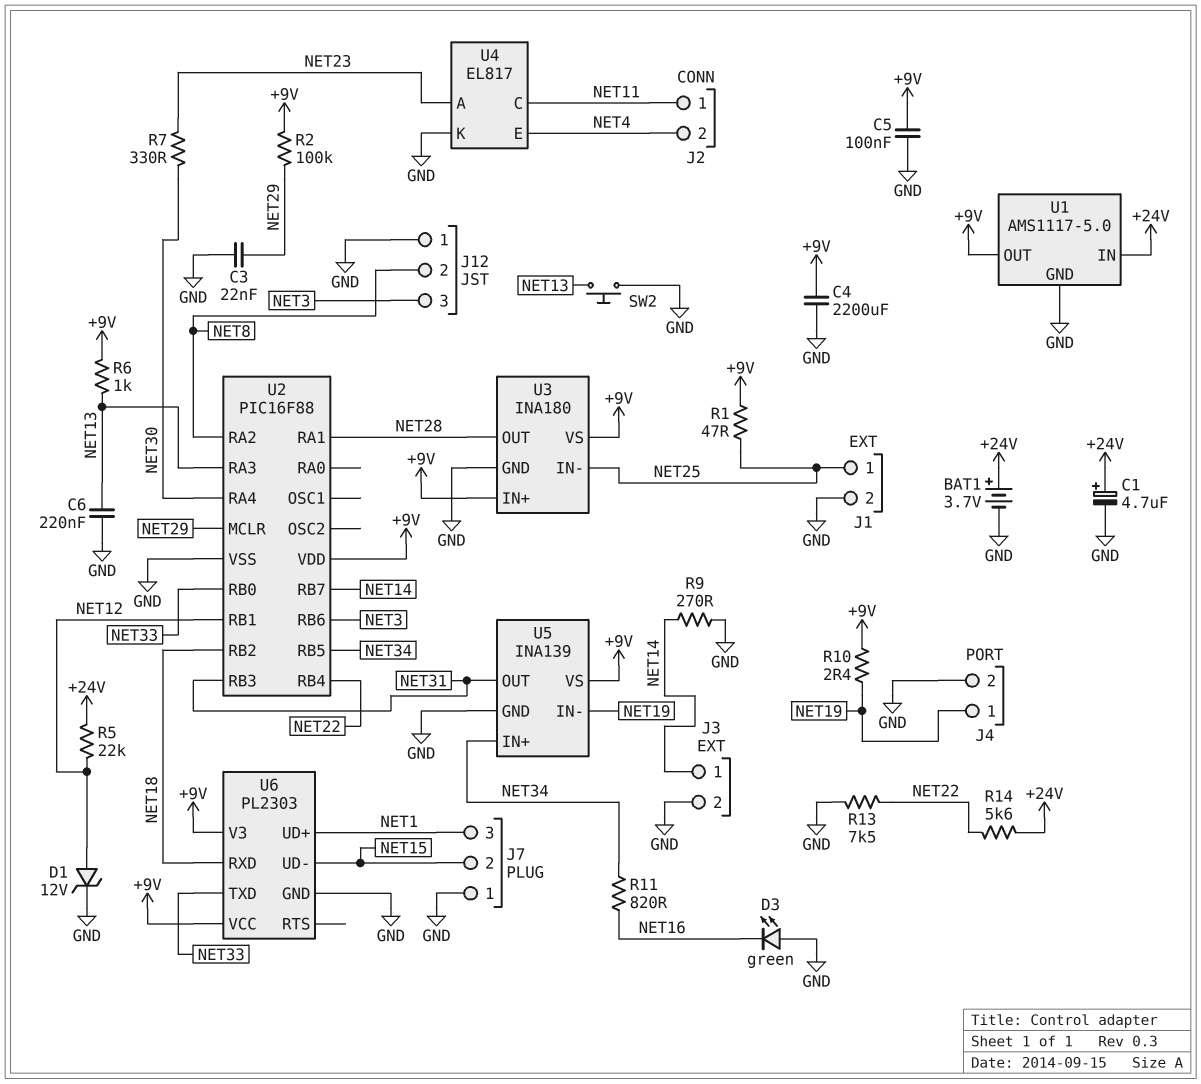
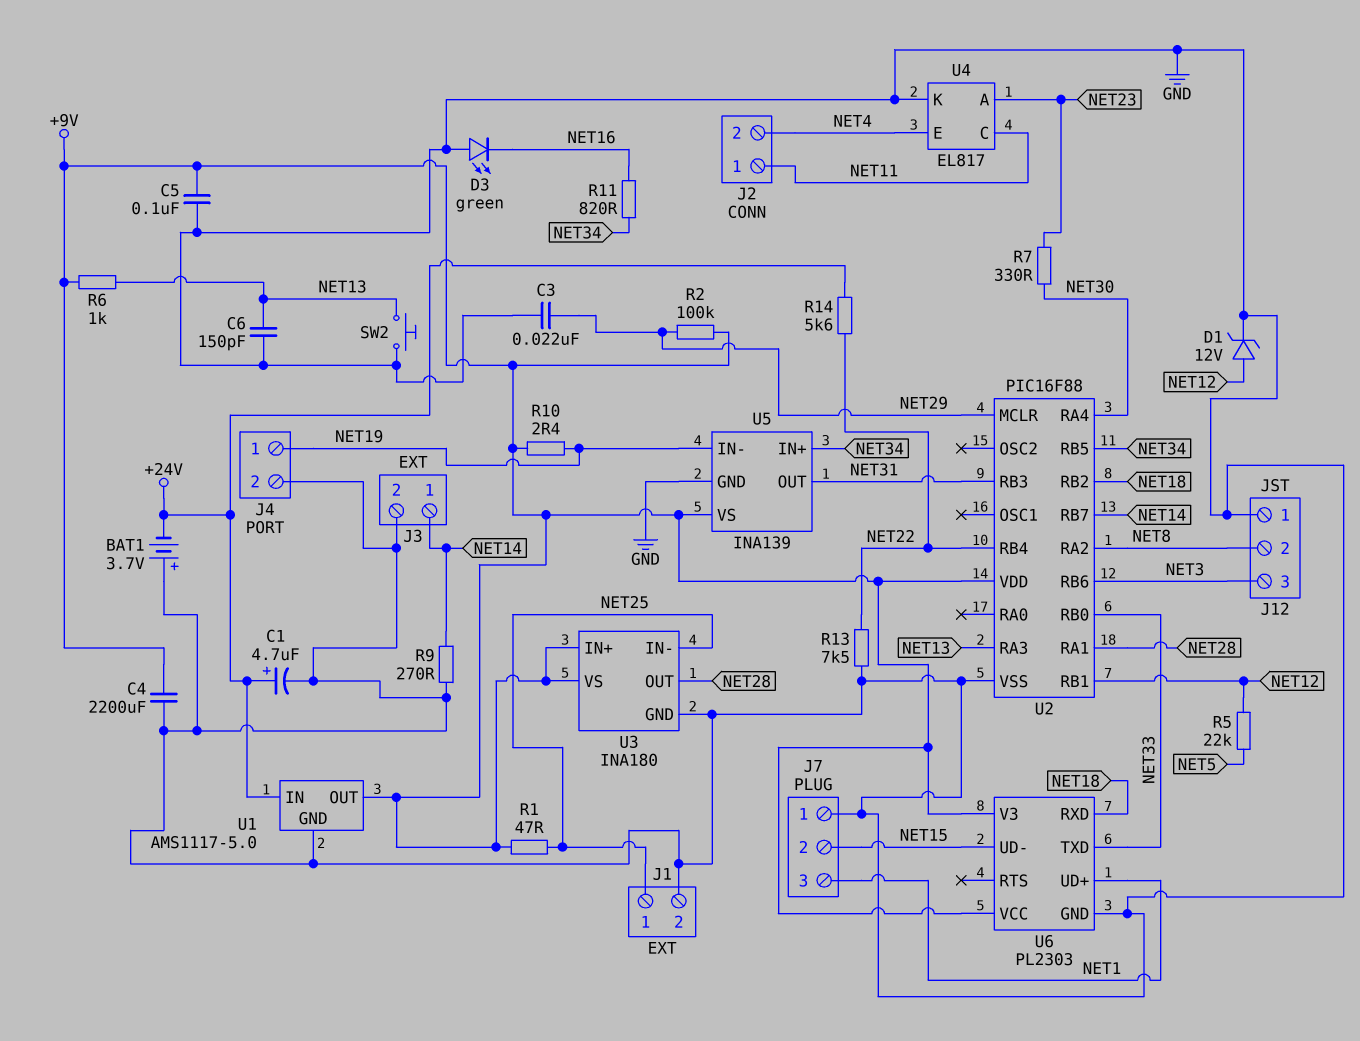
BAT1: 3.7V (plus +24V, minus GND) -> 3.7V (plus GND, minus +24V)
C6: 220nF (GND, NET13) -> 150pF (GND, NET13)
R5: 22k (+24V, NET12) -> 22k (NET5, NET12)

